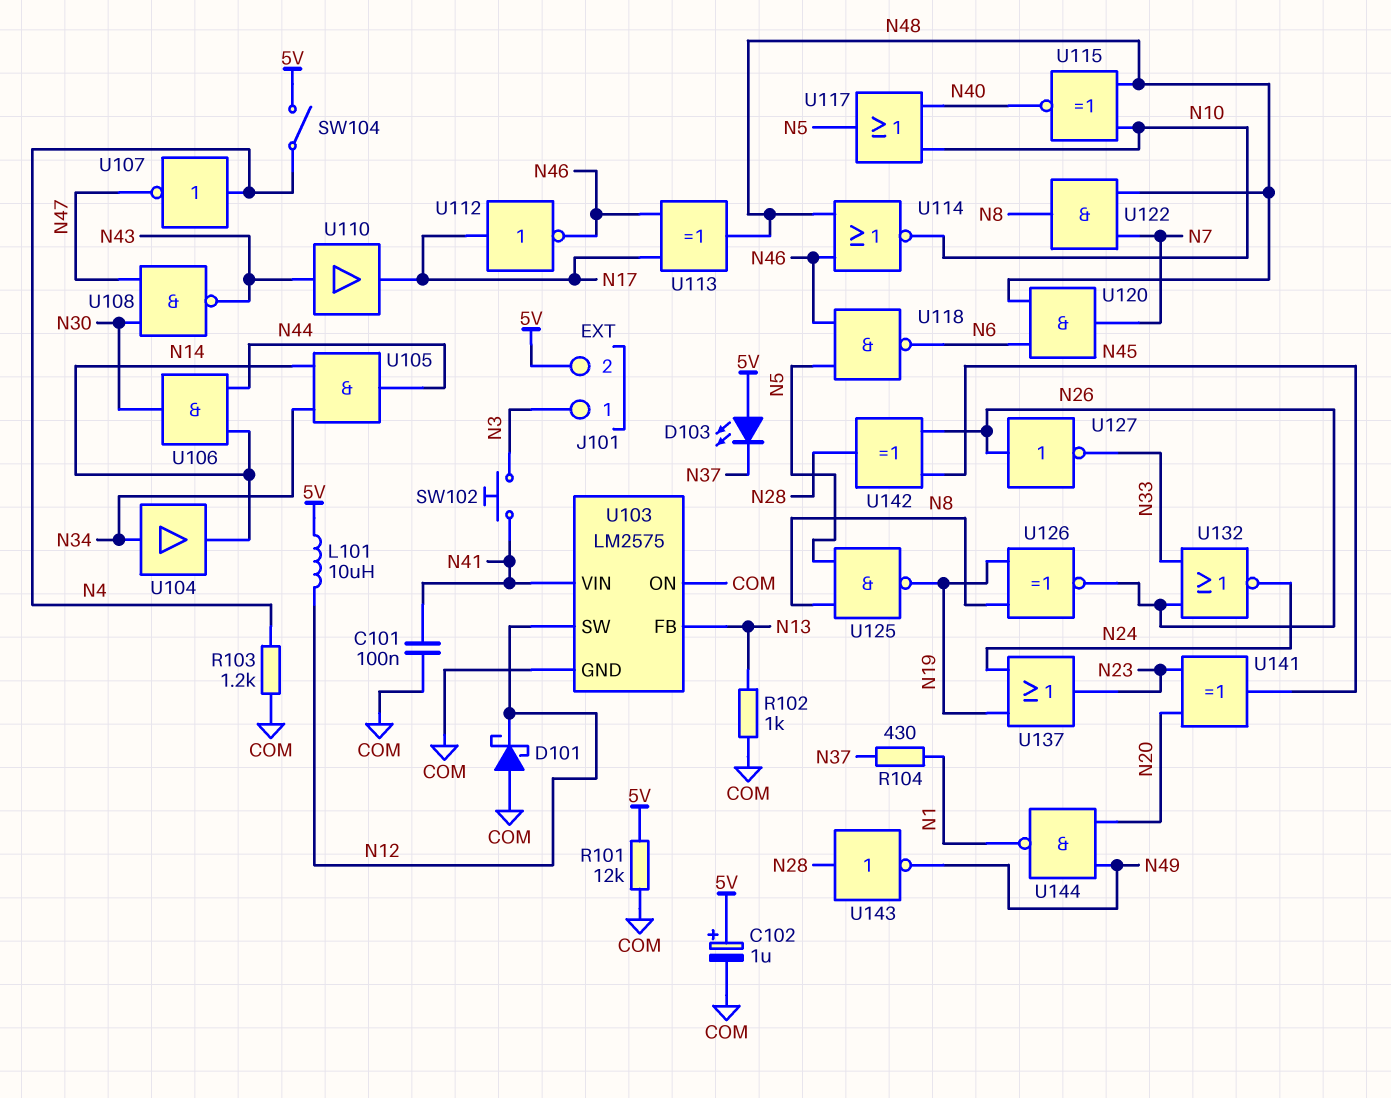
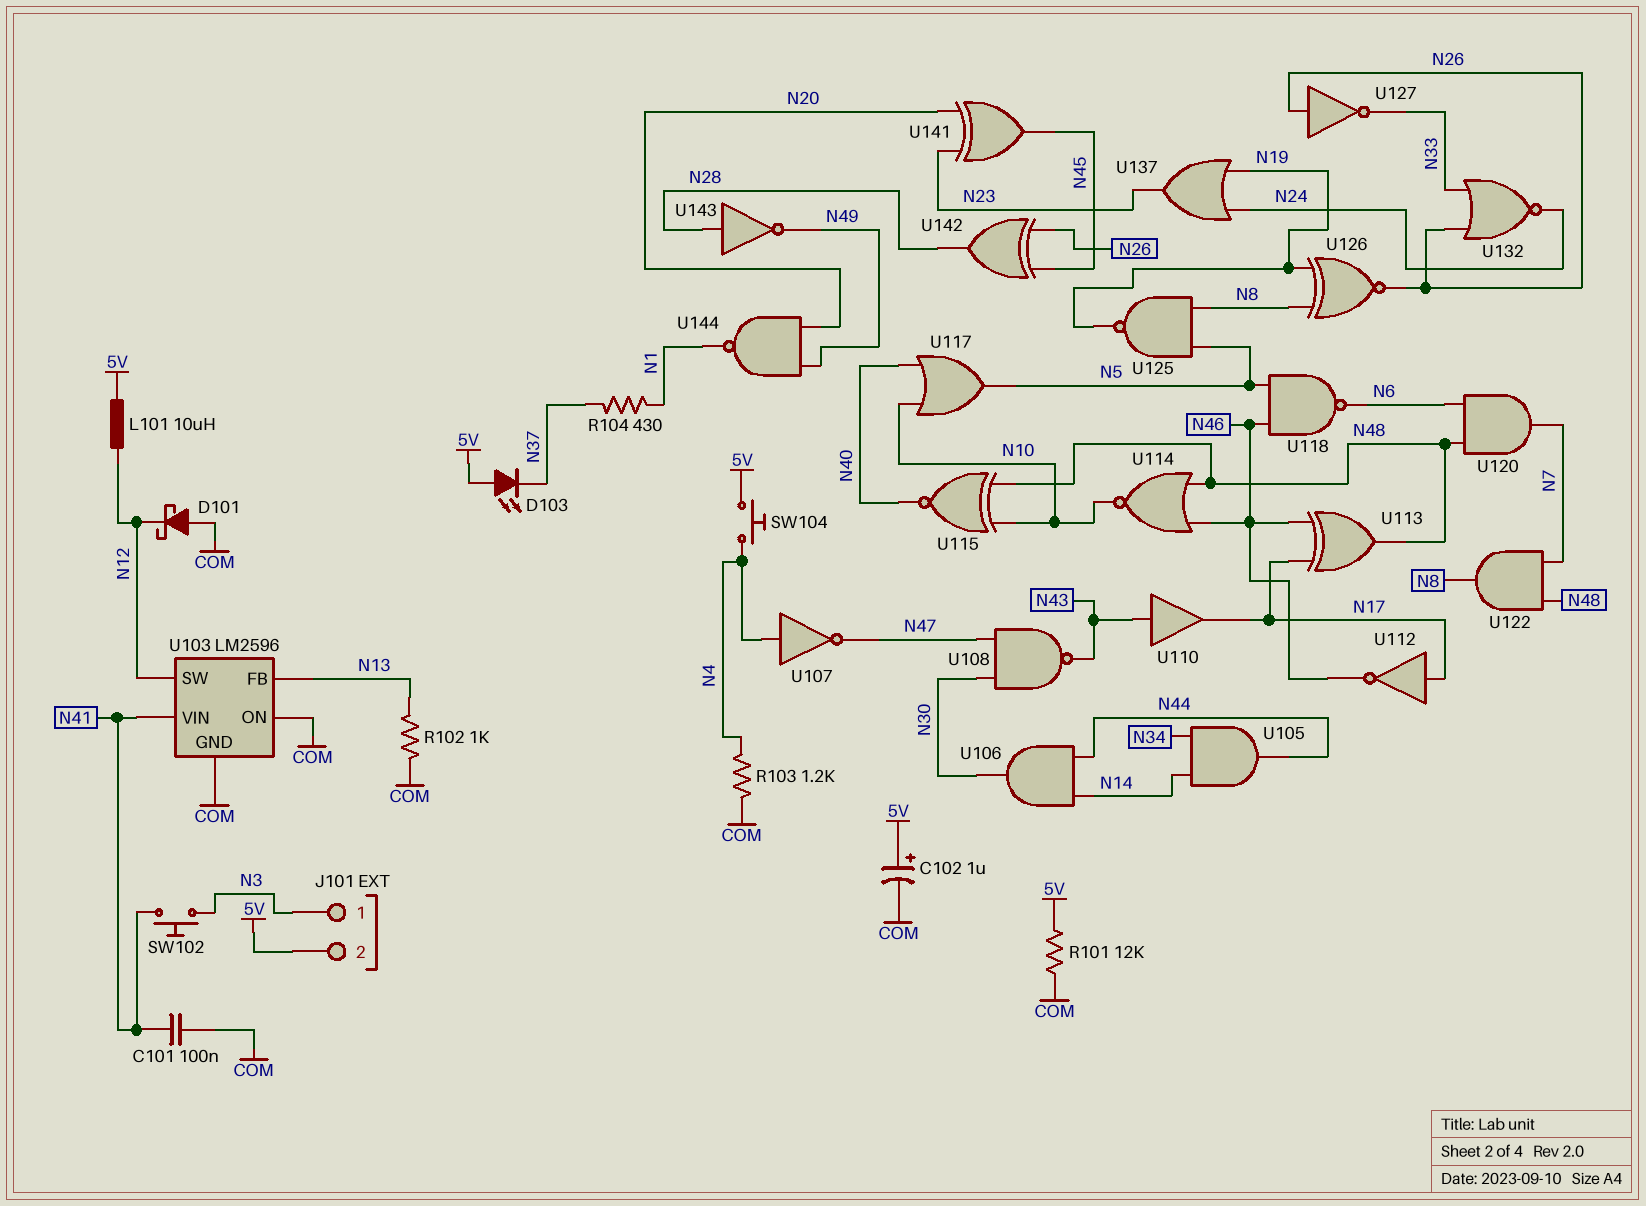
SW104: switch (5V, N4) -> button (5V, N4)
U103: LM2575 -> LM2596
U104: buffer (in N34, out N14) -> none

